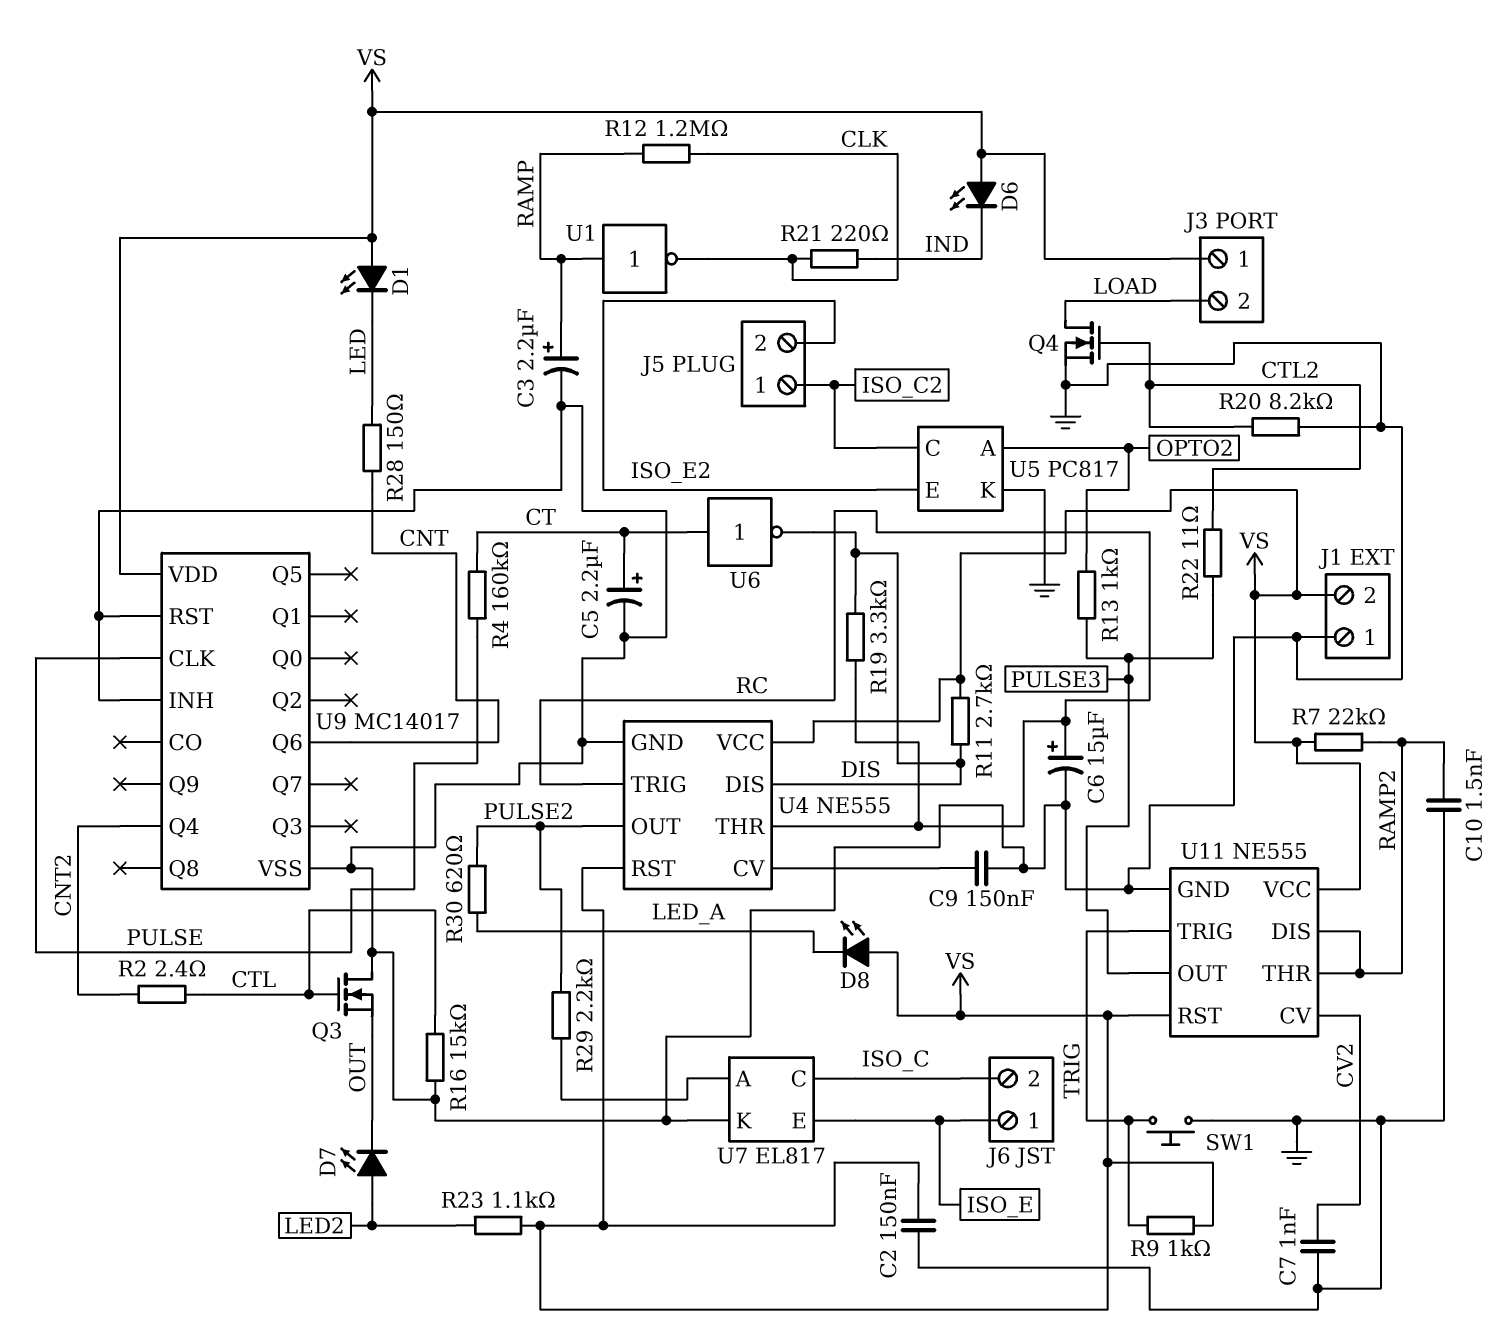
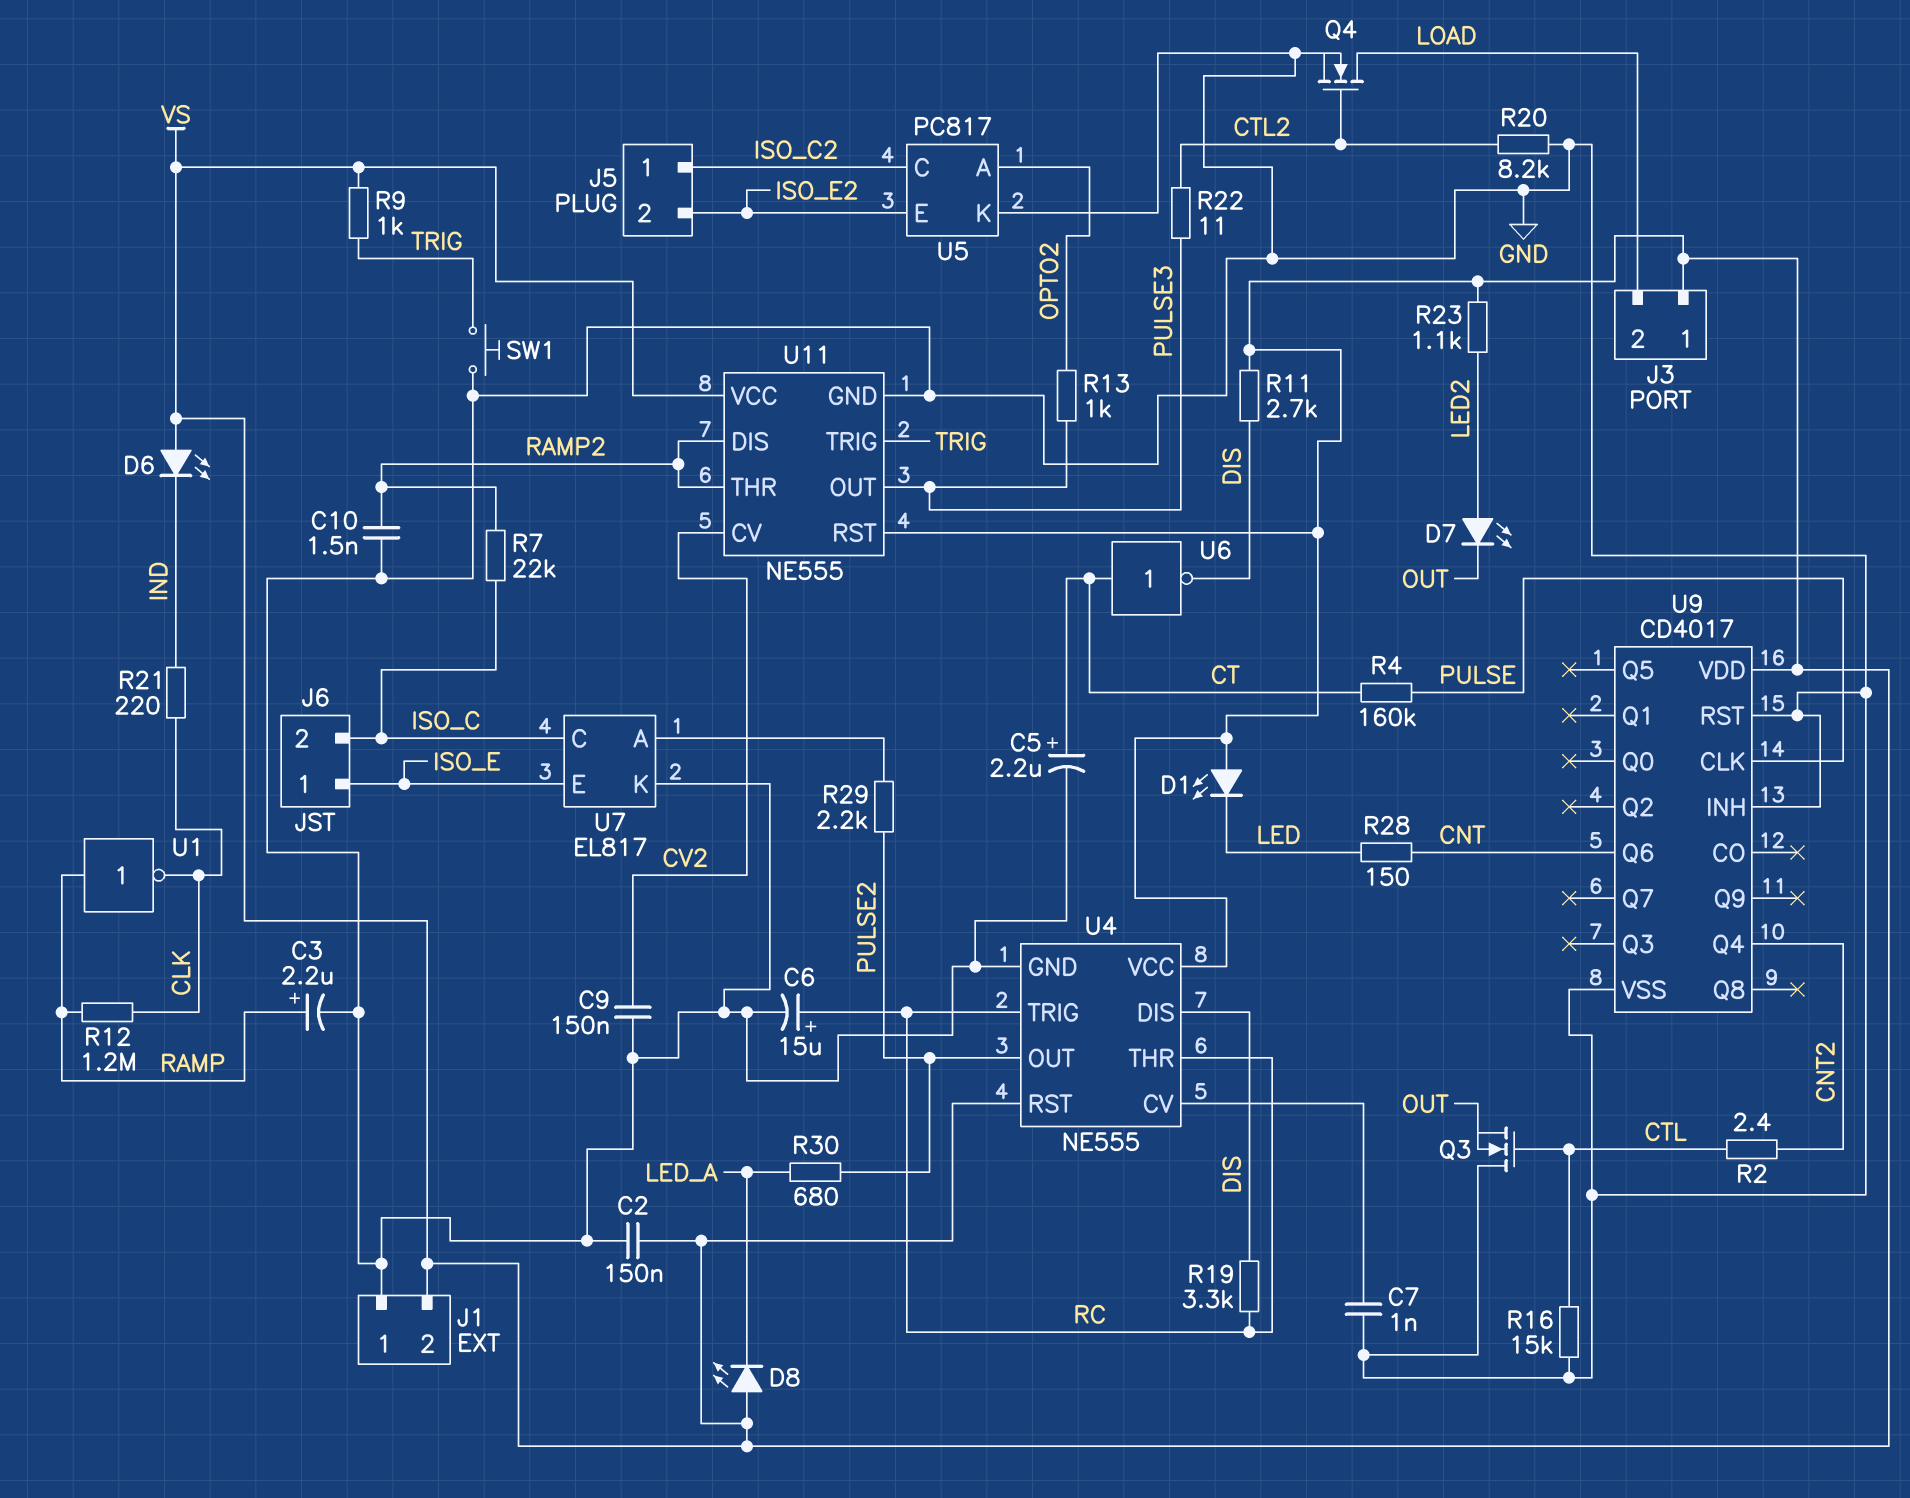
C7: 1nF (CV2, GND) -> 1nF (GND, U4/CV)
C9: 150nF (GND, U4/CV) -> 150nF (CV2, GND)
R7: 22k (RAMP2, VS) -> 22k (ISO_C, RAMP2)
R30: 620 (LED_A, PULSE2) -> 680 (LED_A, PULSE2)
U9: MC14017 -> CD4017

